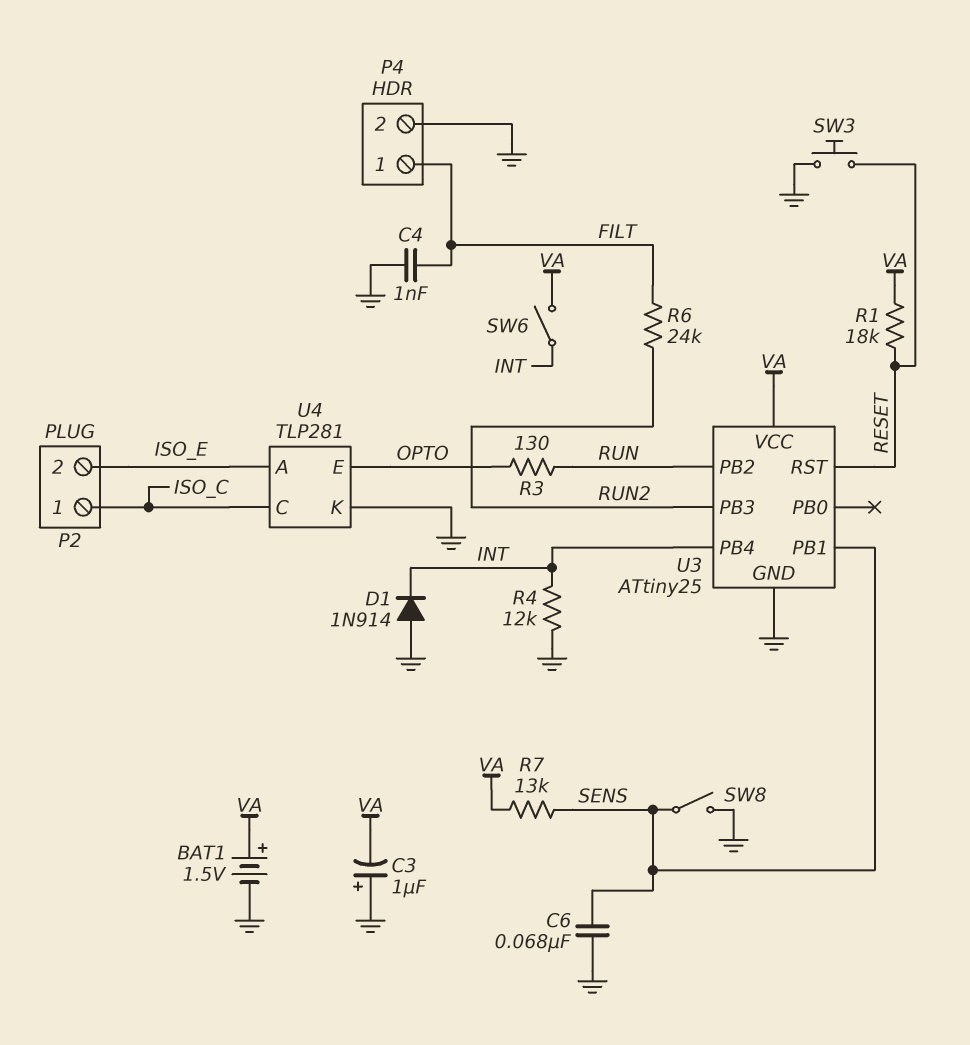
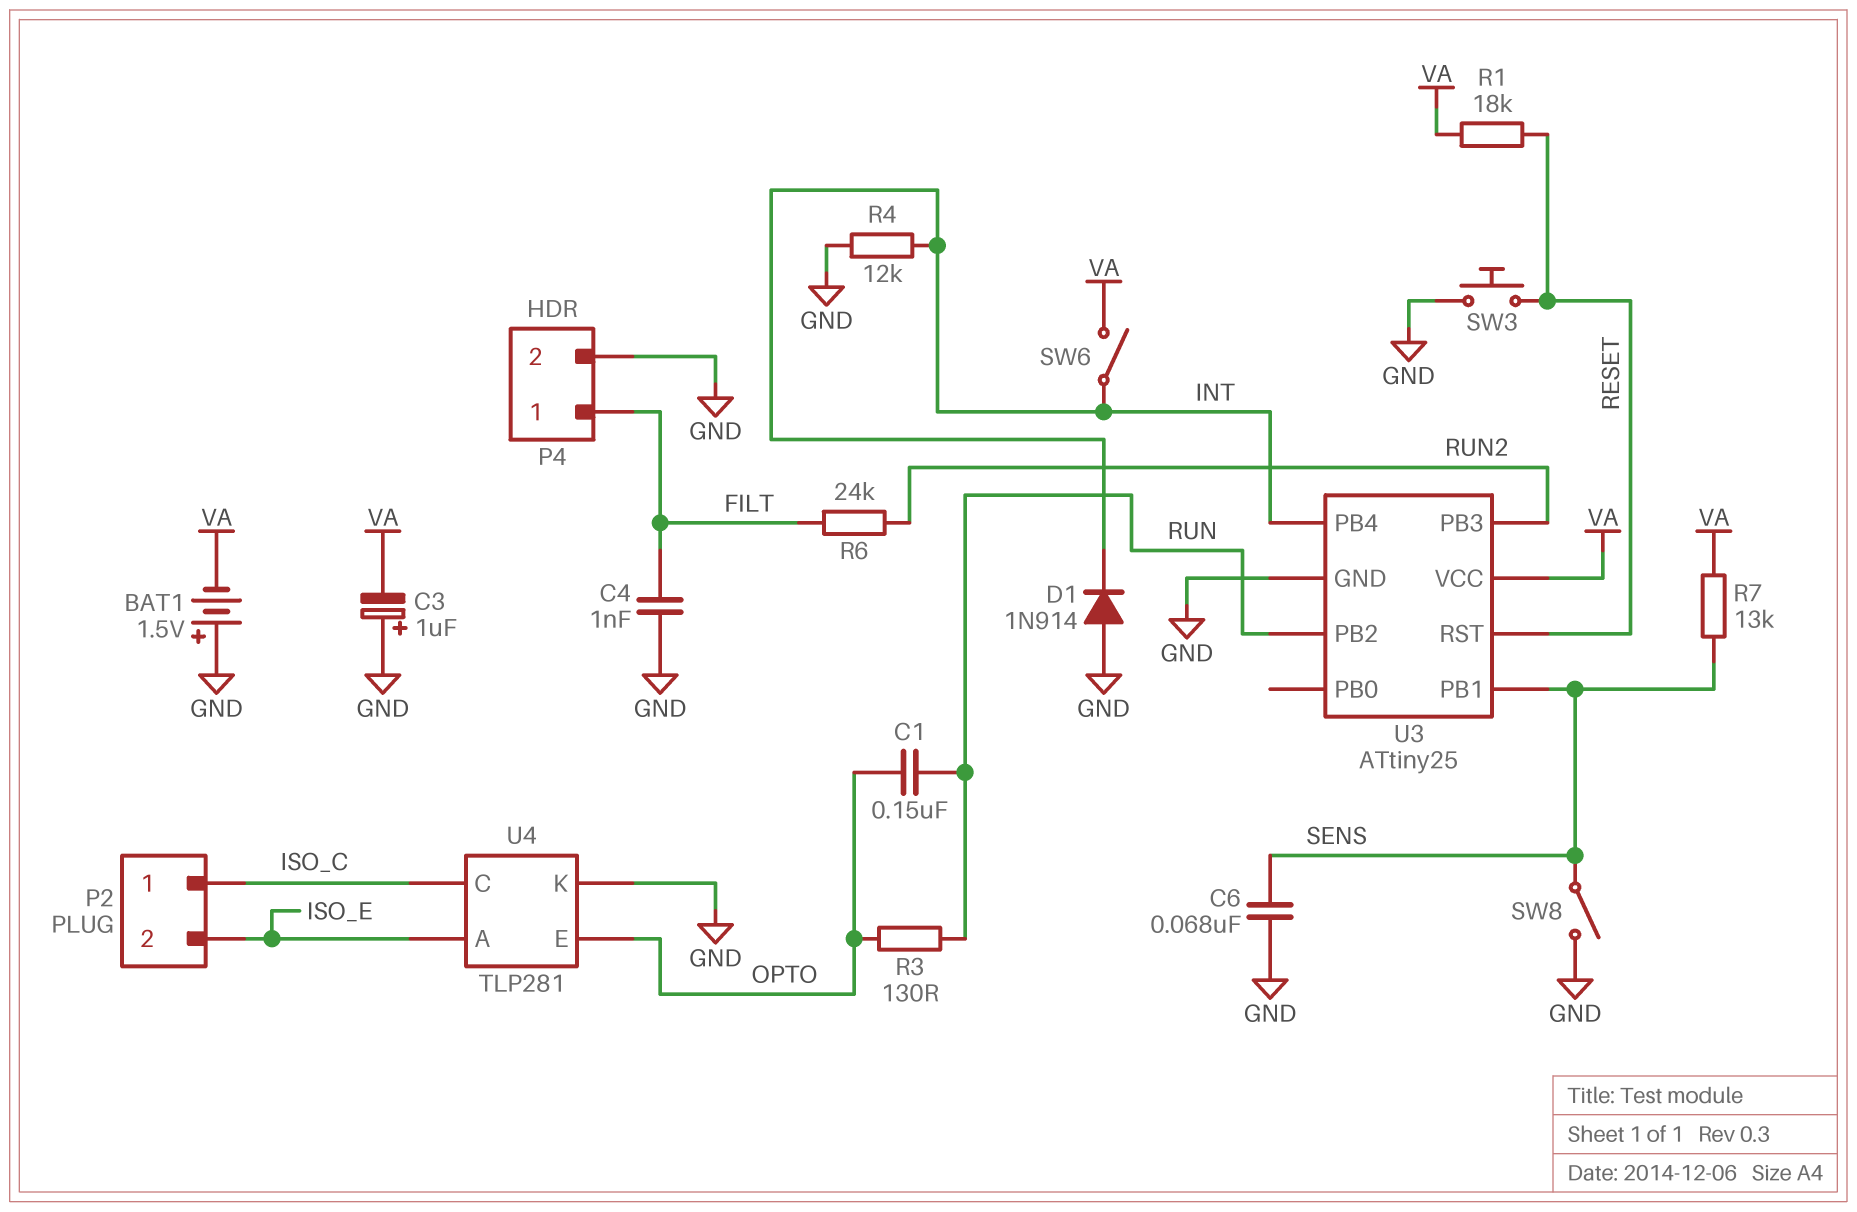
BAT1: 1.5V (plus VA, minus GND) -> 1.5V (plus GND, minus VA)
C1: none -> 150nF (OPTO, RUN)

